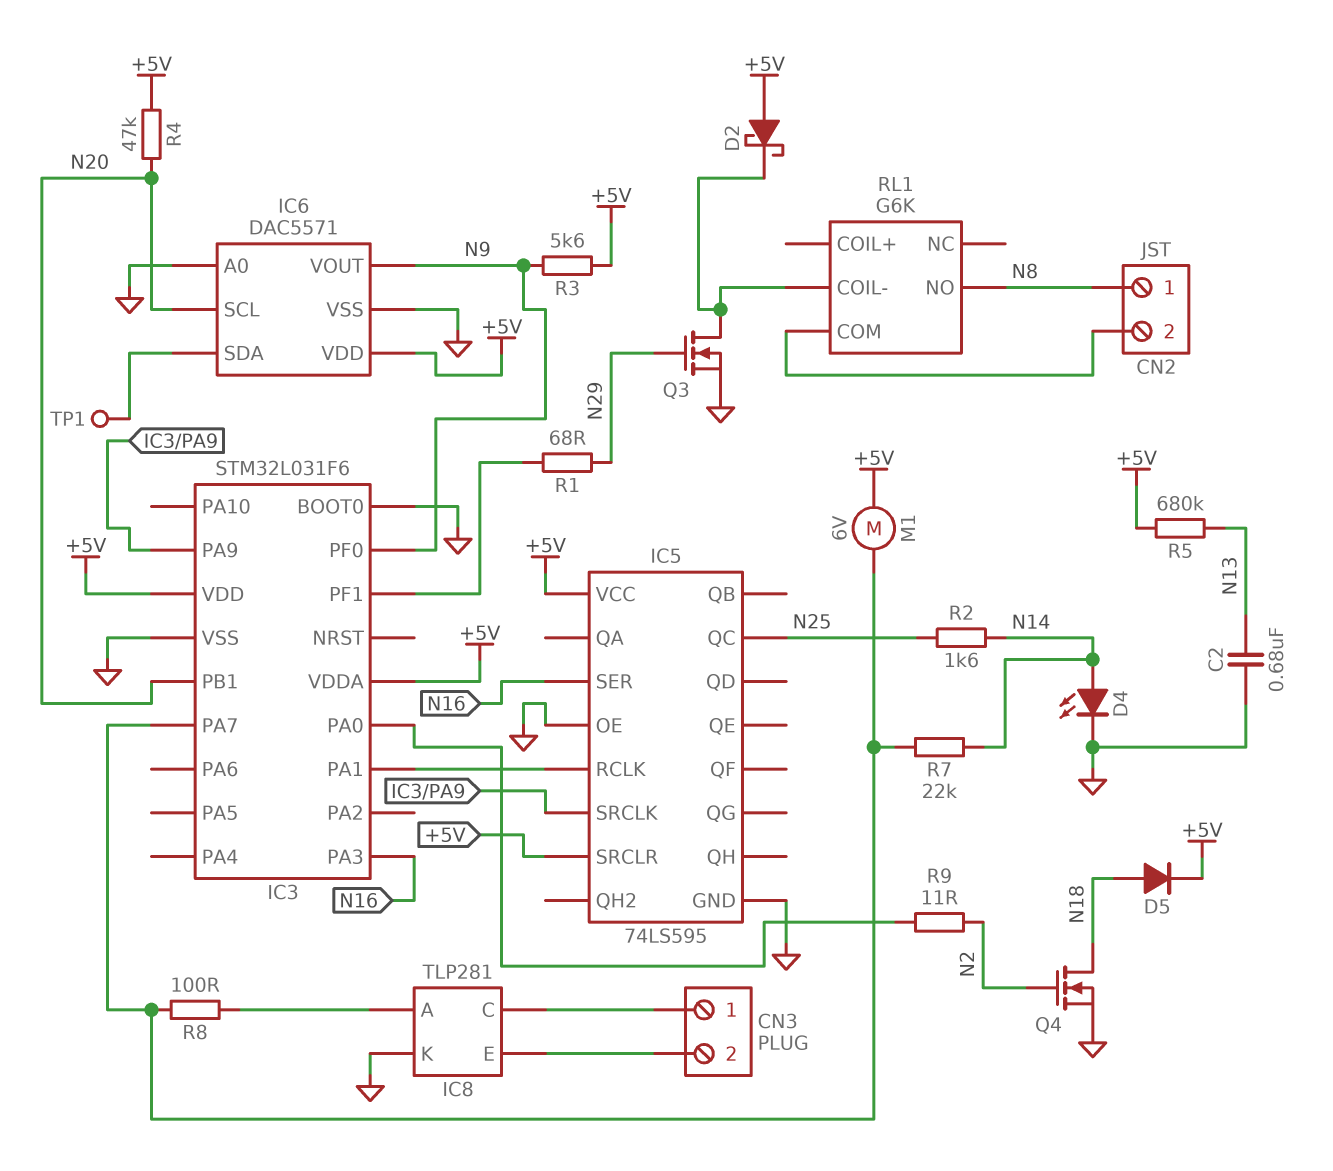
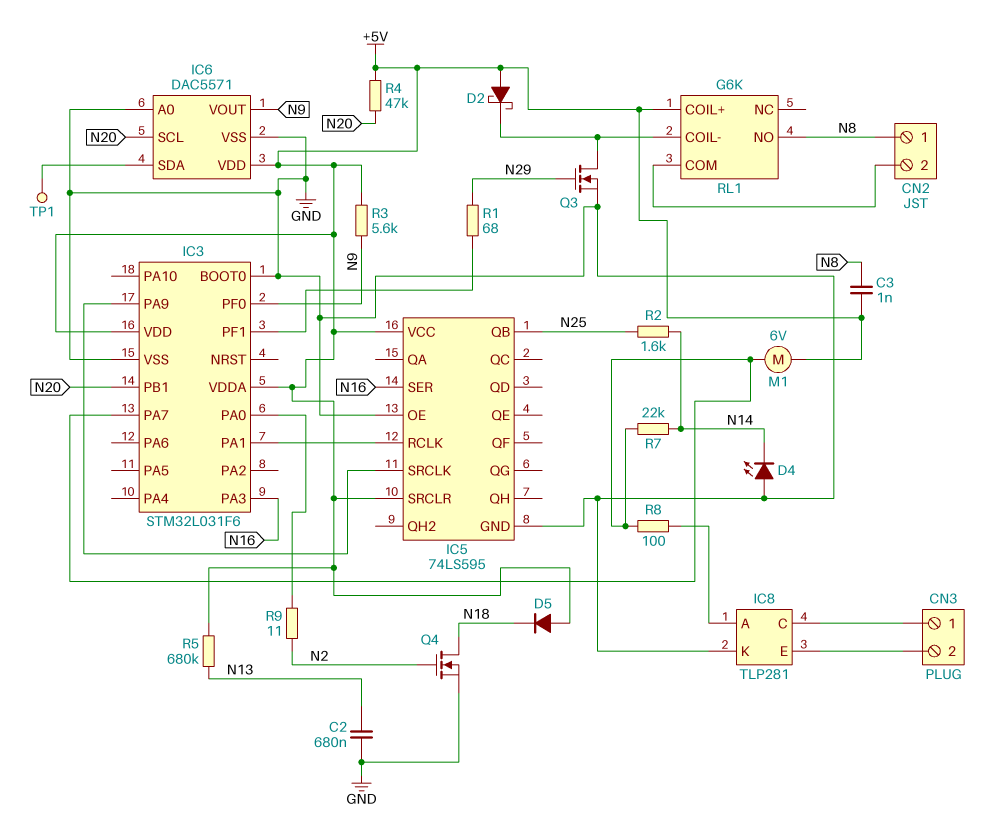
C3: none -> 1nF (+5V, N8)
D4: LED (A N14, K GND) -> LED (A GND, K N14)
D5: diode (A N18, K +5V) -> diode (A +5V, K N18)
IC5 pin QB: none -> N25
IC5 pin QC: N25 -> none
RL1 pin COIL+: none -> +5V

